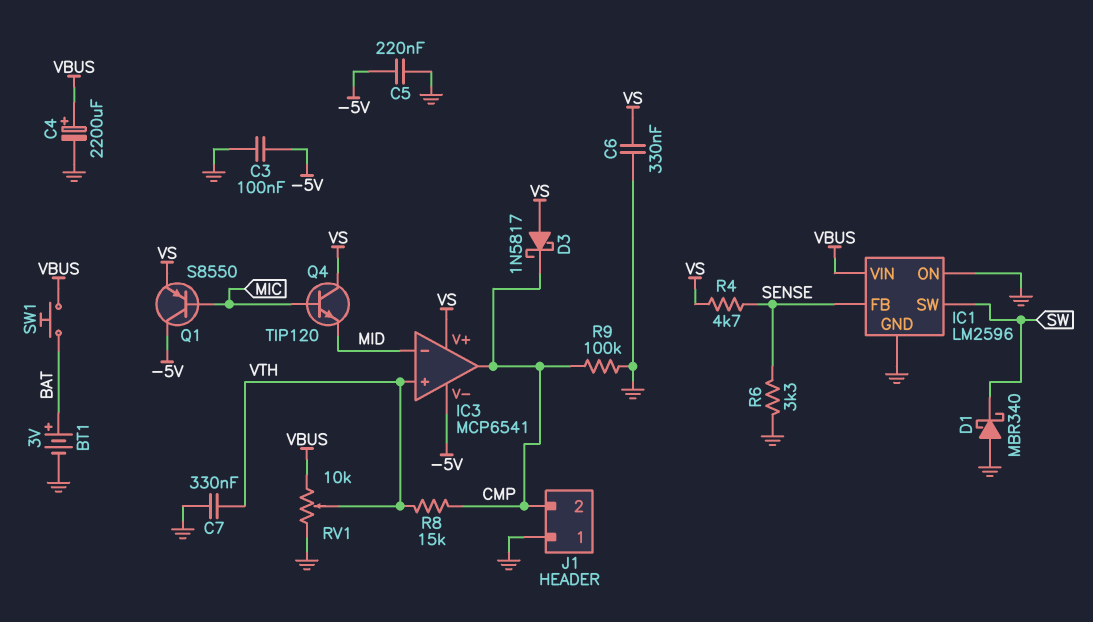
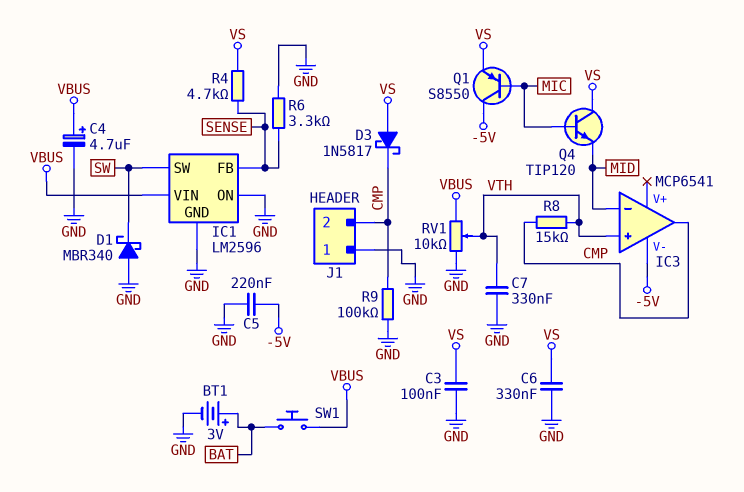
C3: 100nF (-5V, GND) -> 100nF (GND, VS)
C4: 2200uF (plus VBUS, minus GND) -> 4.7uF (plus VBUS, minus GND)
IC3 pin V+: VS -> none

